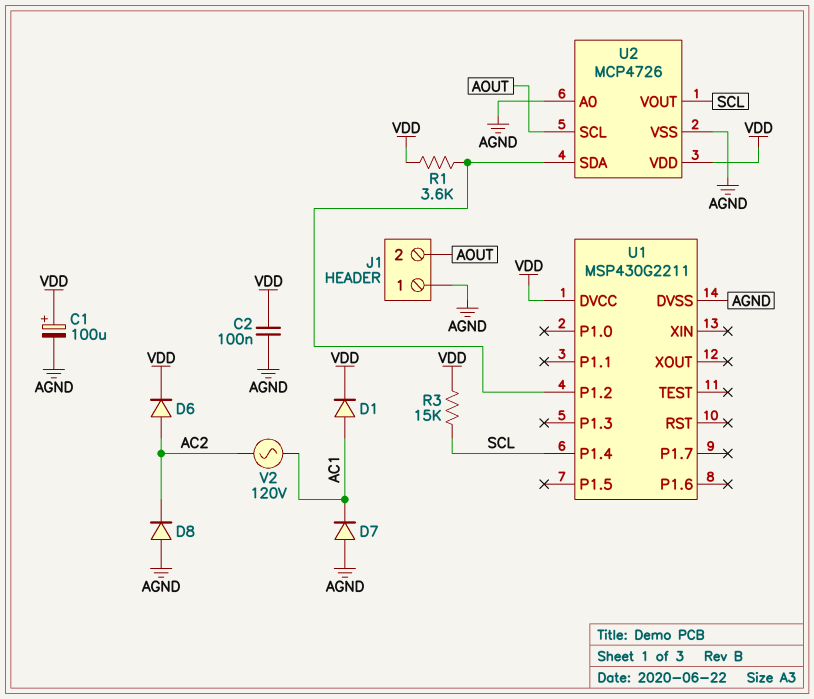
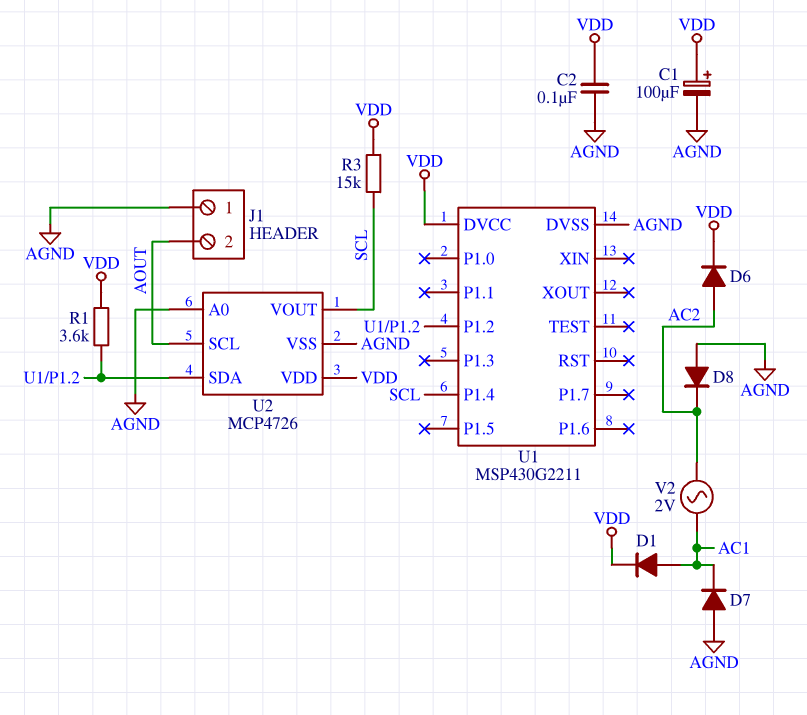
V2: AC 120V (AC1, AC2) -> AC 2V (AC1, AC2)

